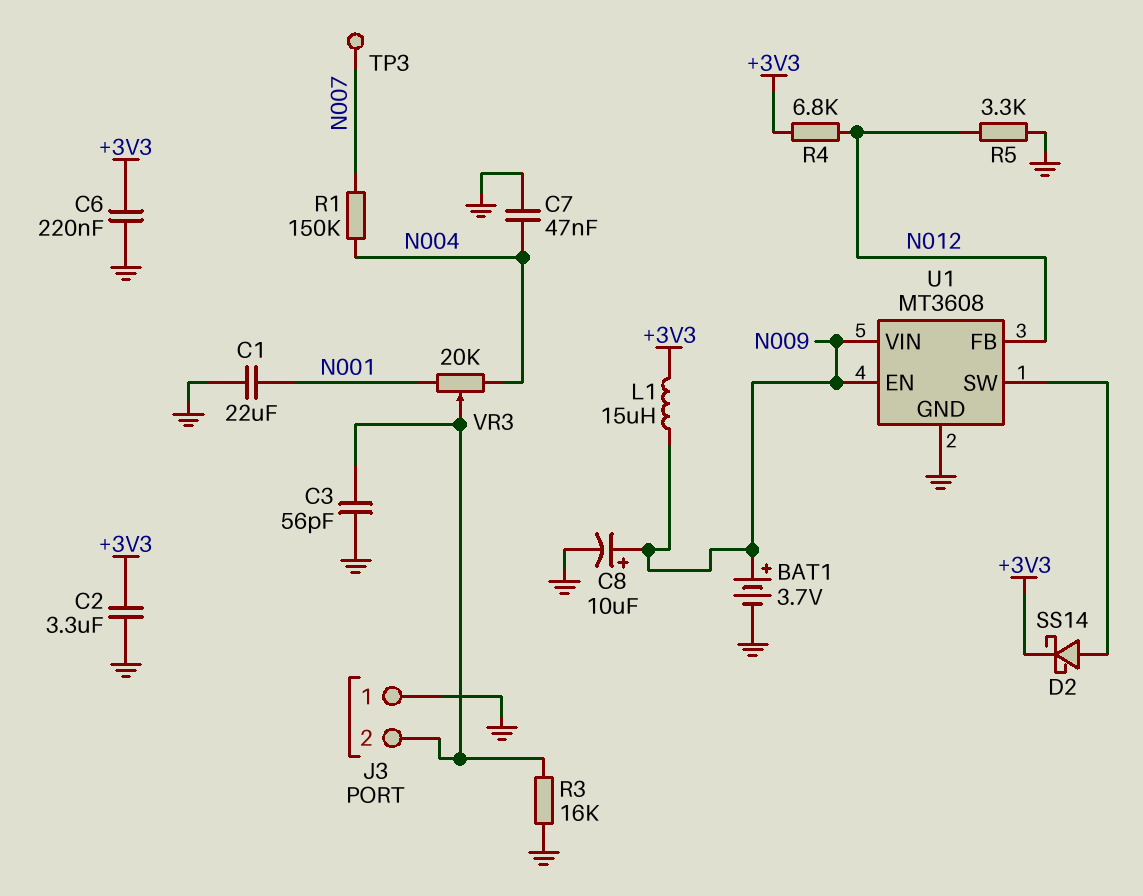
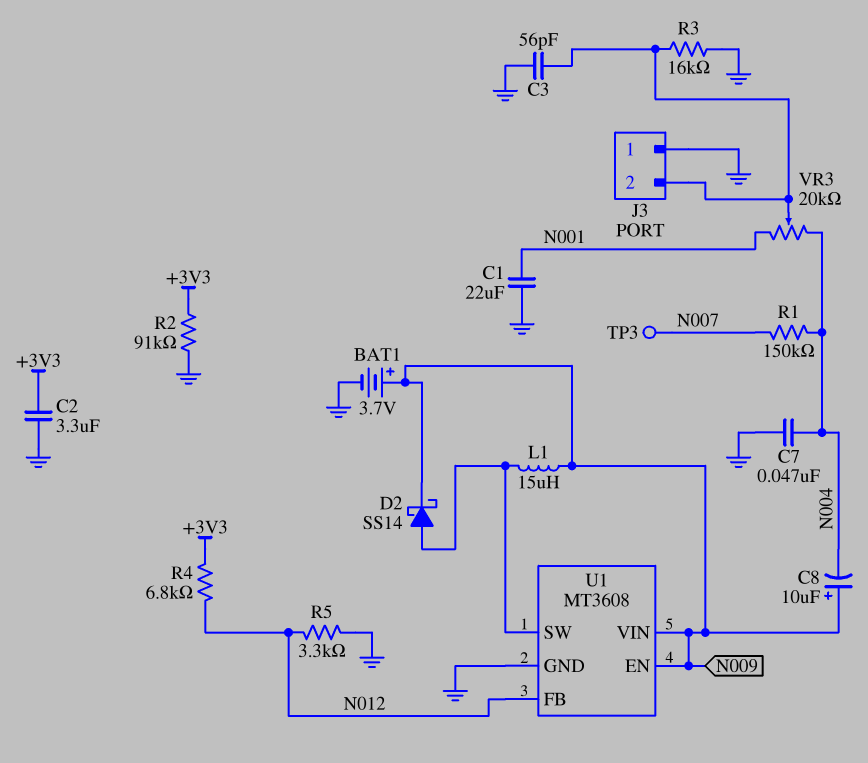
C6: 220nF (+3V3, GND) -> none
C8: 10uF (plus N009, minus GND) -> 10uF (plus N009, minus N004)
D2: schottky SS14 (A U1/SW, K +3V3) -> schottky SS14 (A U1/SW, K N009)
L1: 15uH (+3V3, N009) -> 15uH (N009, U1/SW)
R2: none -> 91k (+3V3, GND)

